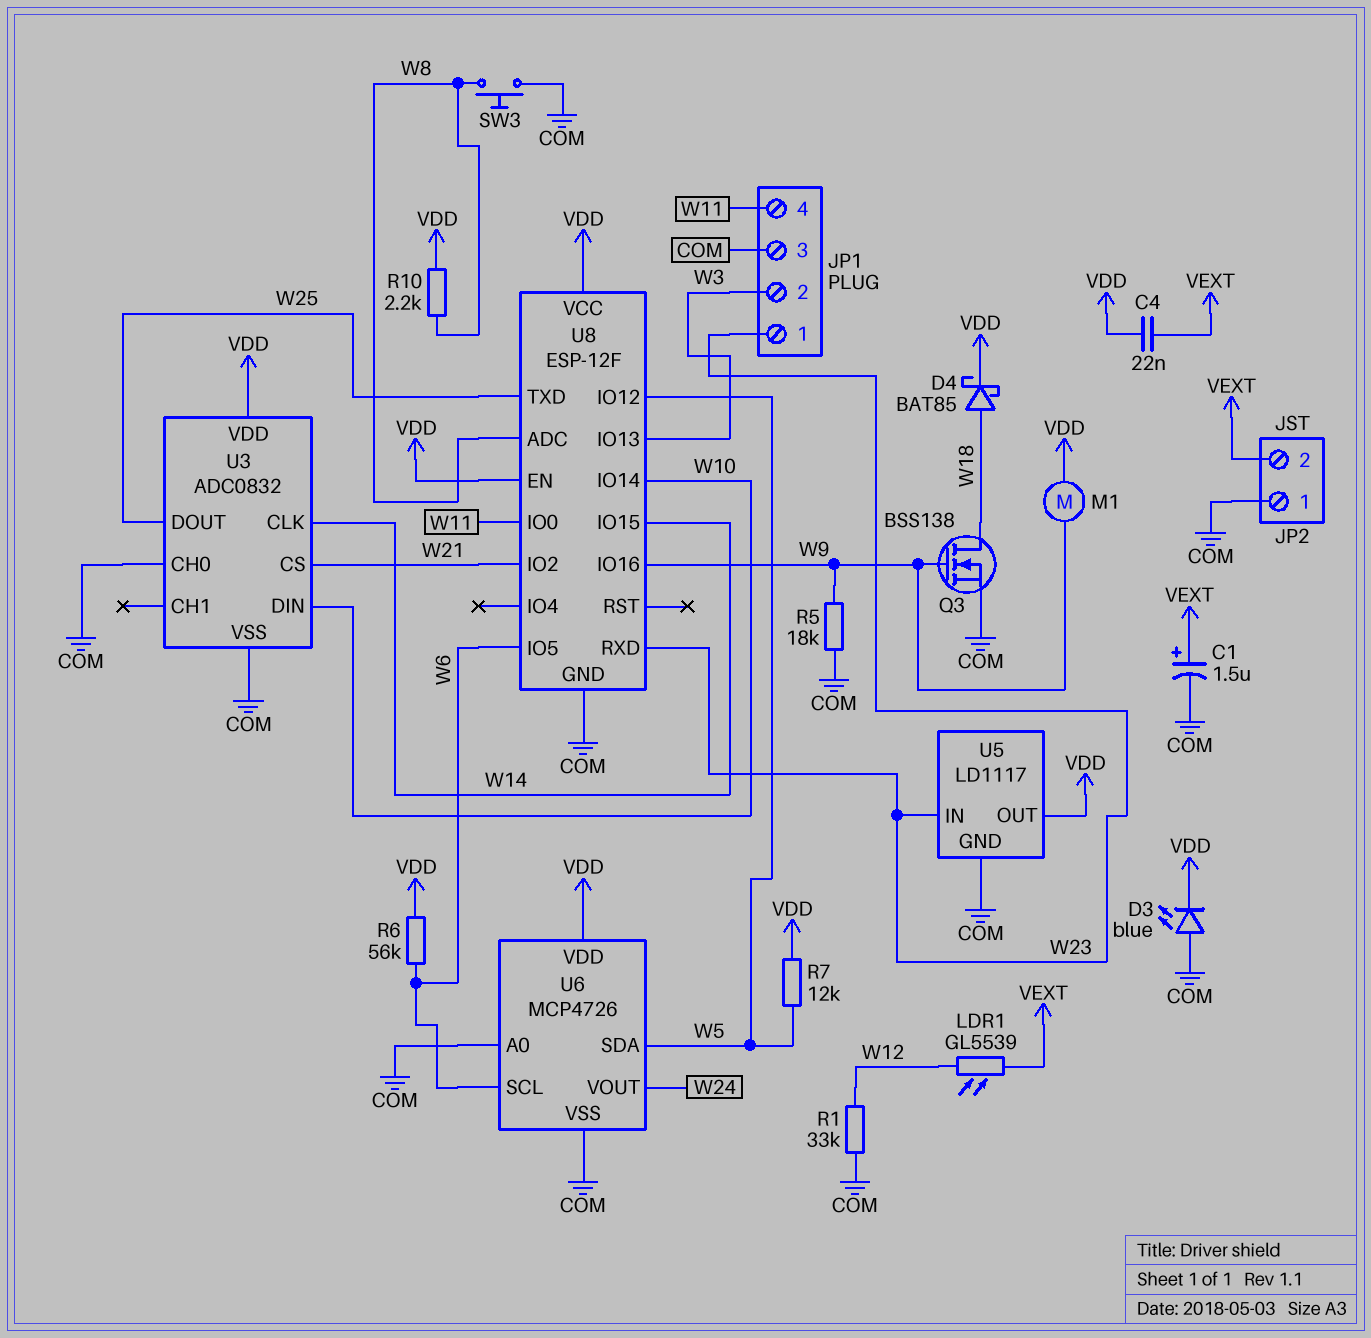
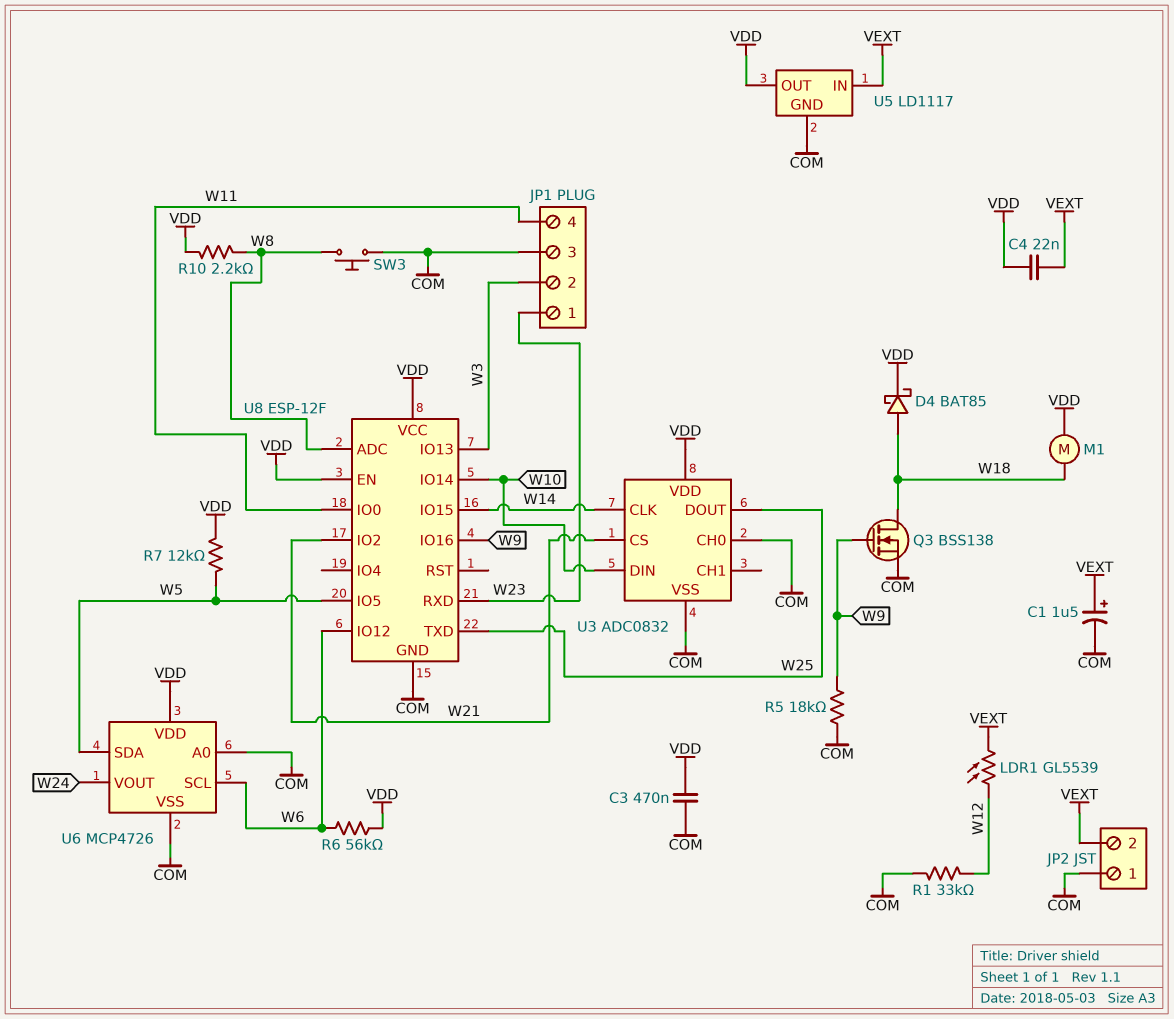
C3: none -> 470nF (COM, VDD)
D3: LED blue (A COM, K VDD) -> none
M1: motor (VDD, W9) -> motor (VDD, W18)
U5 pin IN: W23 -> VEXT
U8 pin IO5: W6 -> W5
U8 pin IO12: W5 -> W6

